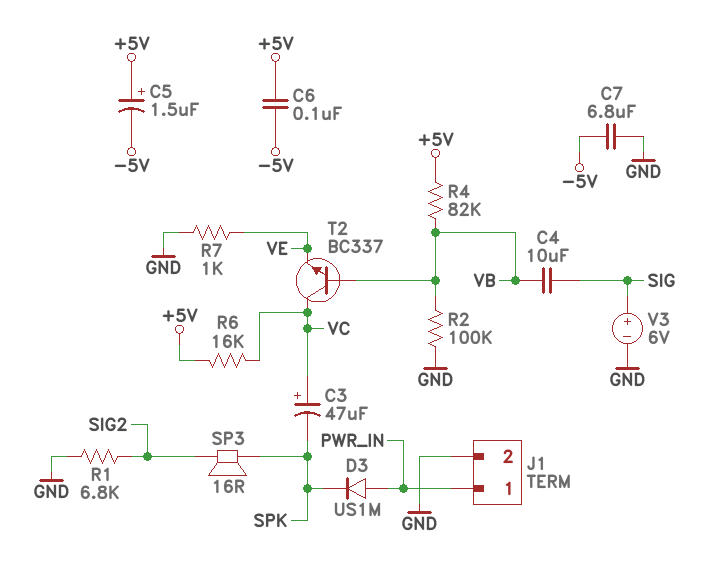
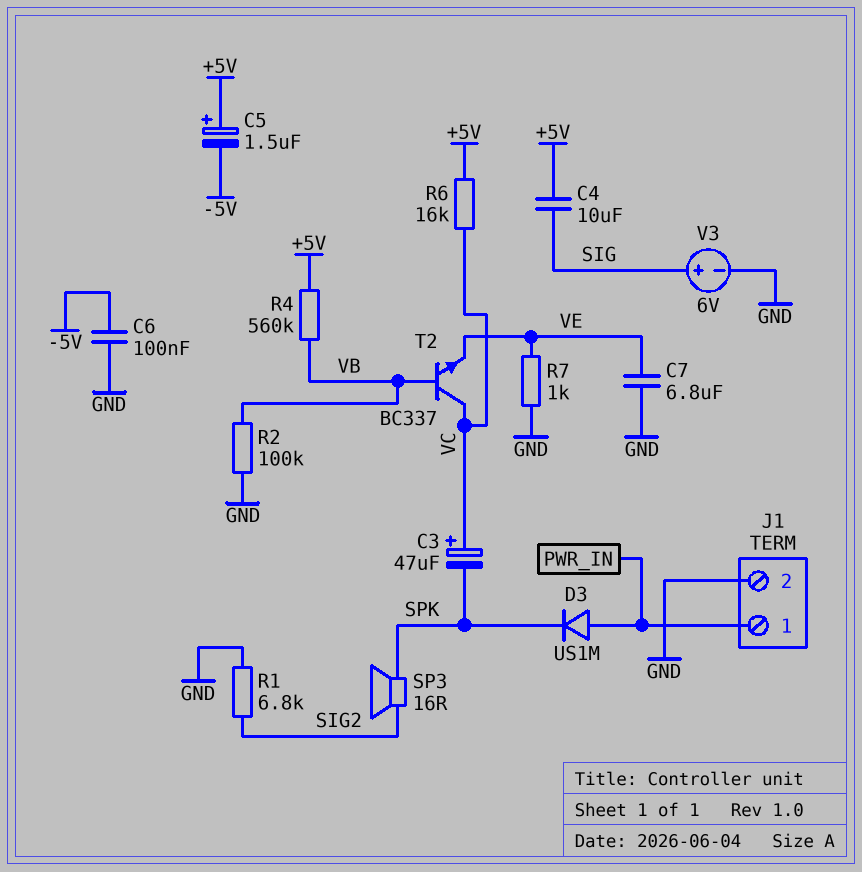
C4: 10uF (SIG, VB) -> 10uF (+5V, SIG)
C6: 100nF (+5V, -5V) -> 100nF (-5V, GND)
C7: 6.8uF (-5V, GND) -> 6.8uF (GND, VE)
R4: 82k (+5V, VB) -> 560k (+5V, VB)

